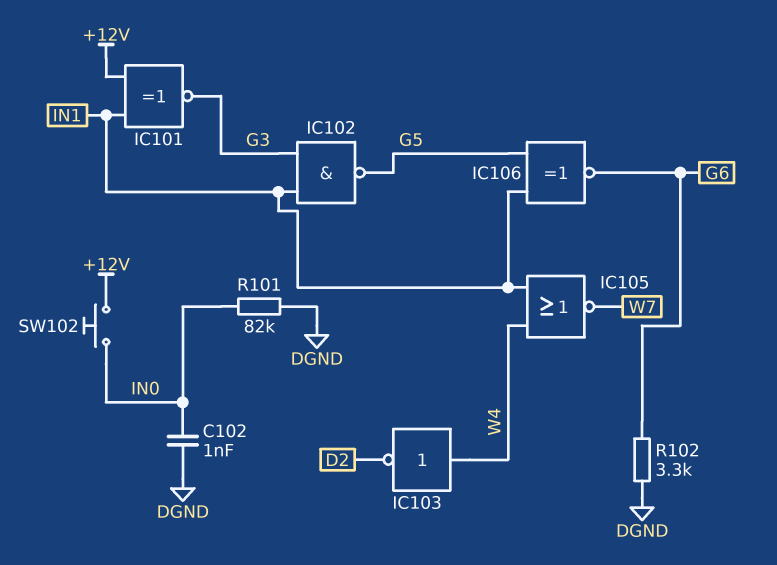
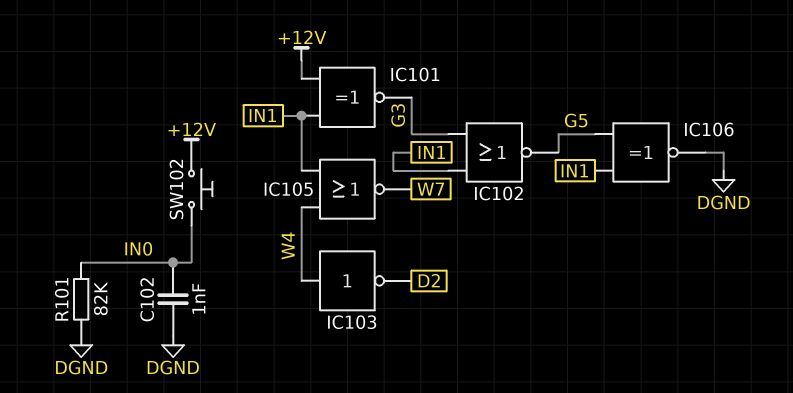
IC102: NAND (in G3, in IN1, out G5) -> NOR (in G3, in IN1, out G5)
IC106: XNOR (in G5, in IN1, out G6) -> XNOR (in G5, in IN1, out DGND)
R102: 3.3k (DGND, G6) -> none

